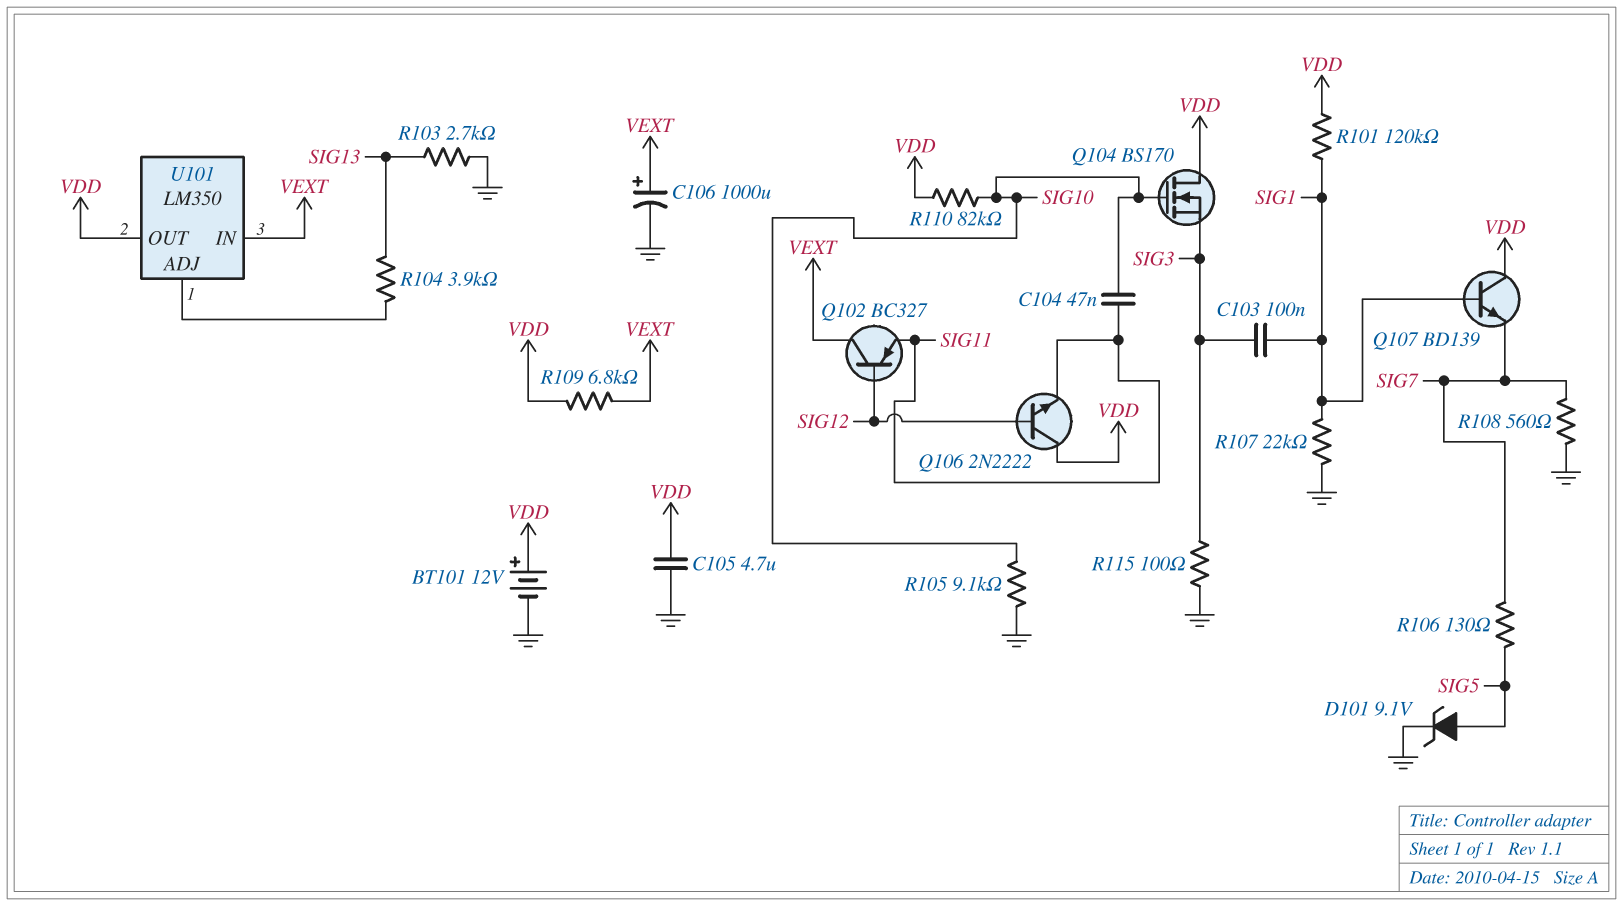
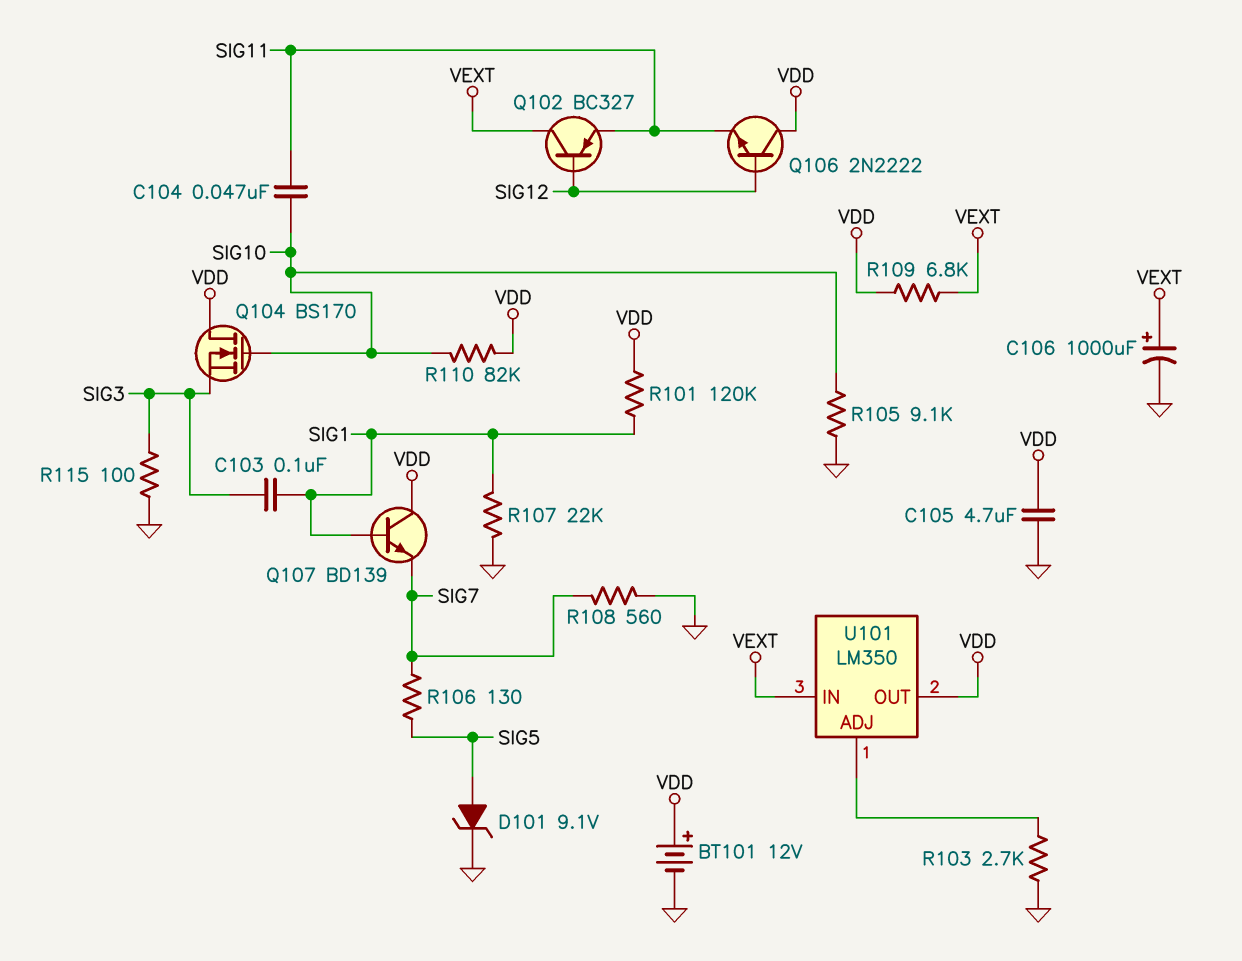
R103: 2.7k (GND, SIG13) -> 2.7k (GND, U101/ADJ)
R104: 3.9k (SIG13, U101/ADJ) -> none

